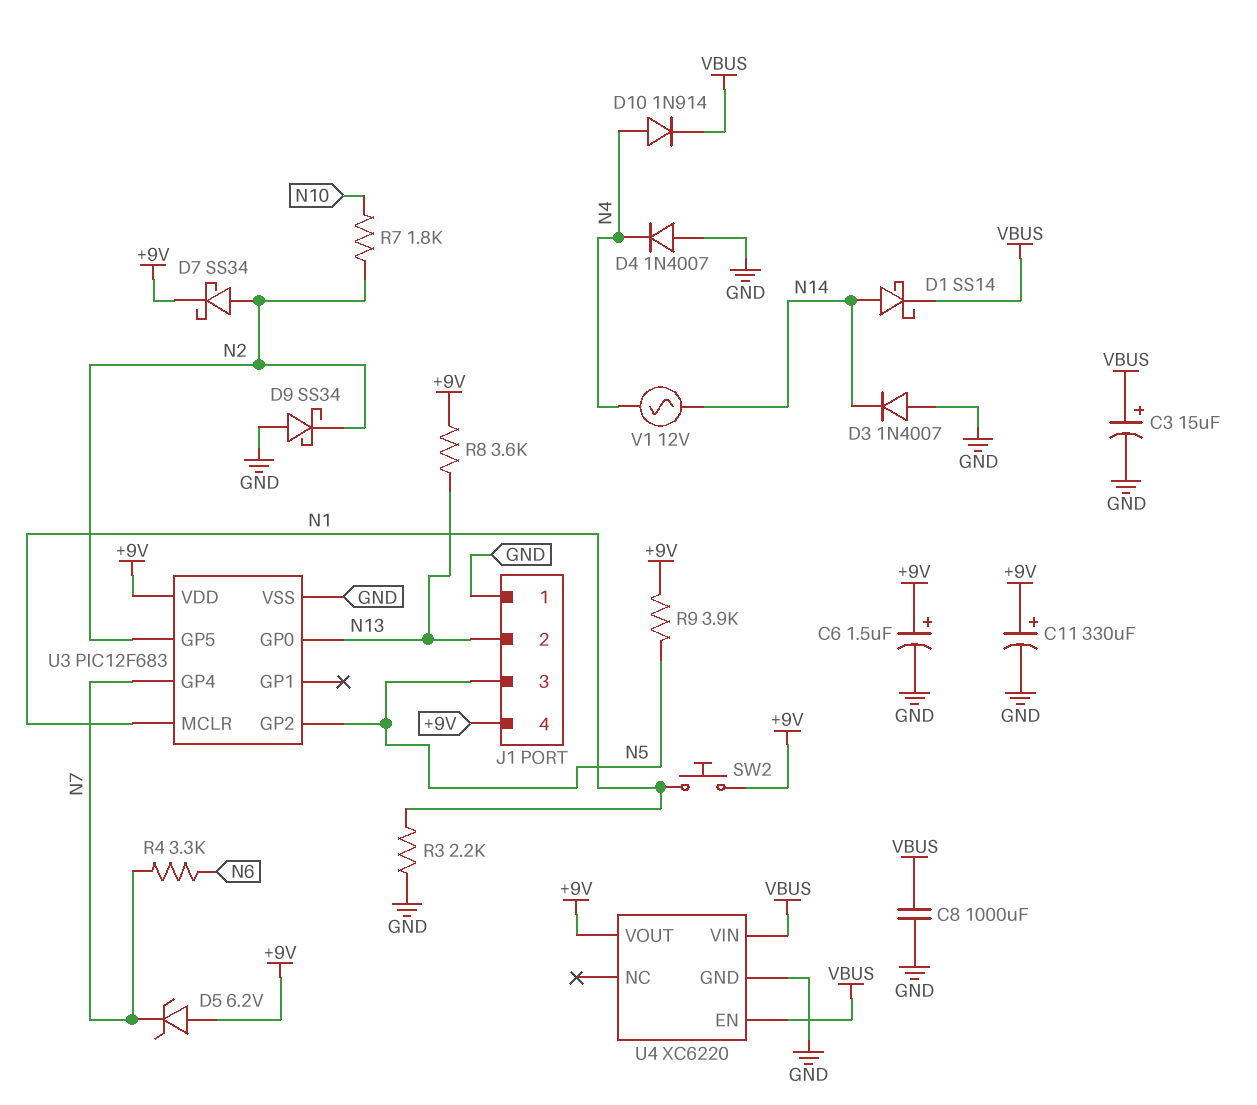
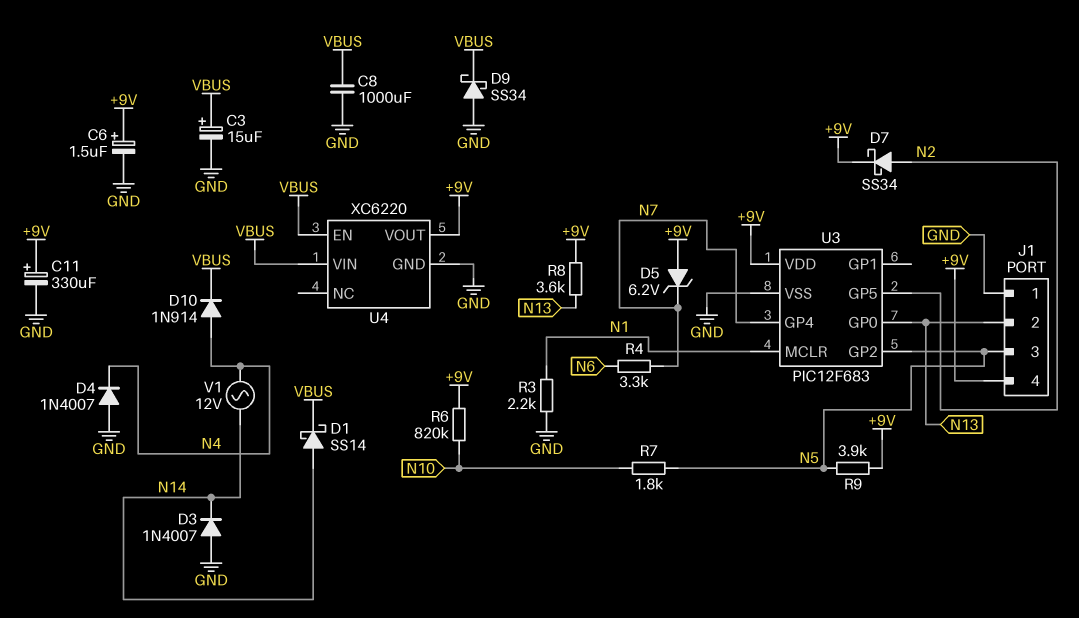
D9: schottky SS34 (A GND, K N2) -> schottky SS34 (A GND, K VBUS)
R6: none -> 820k (+9V, N10)
R7: 1.8k (N2, N10) -> 1.8k (N5, N10)
SW2: button (+9V, N1) -> none

